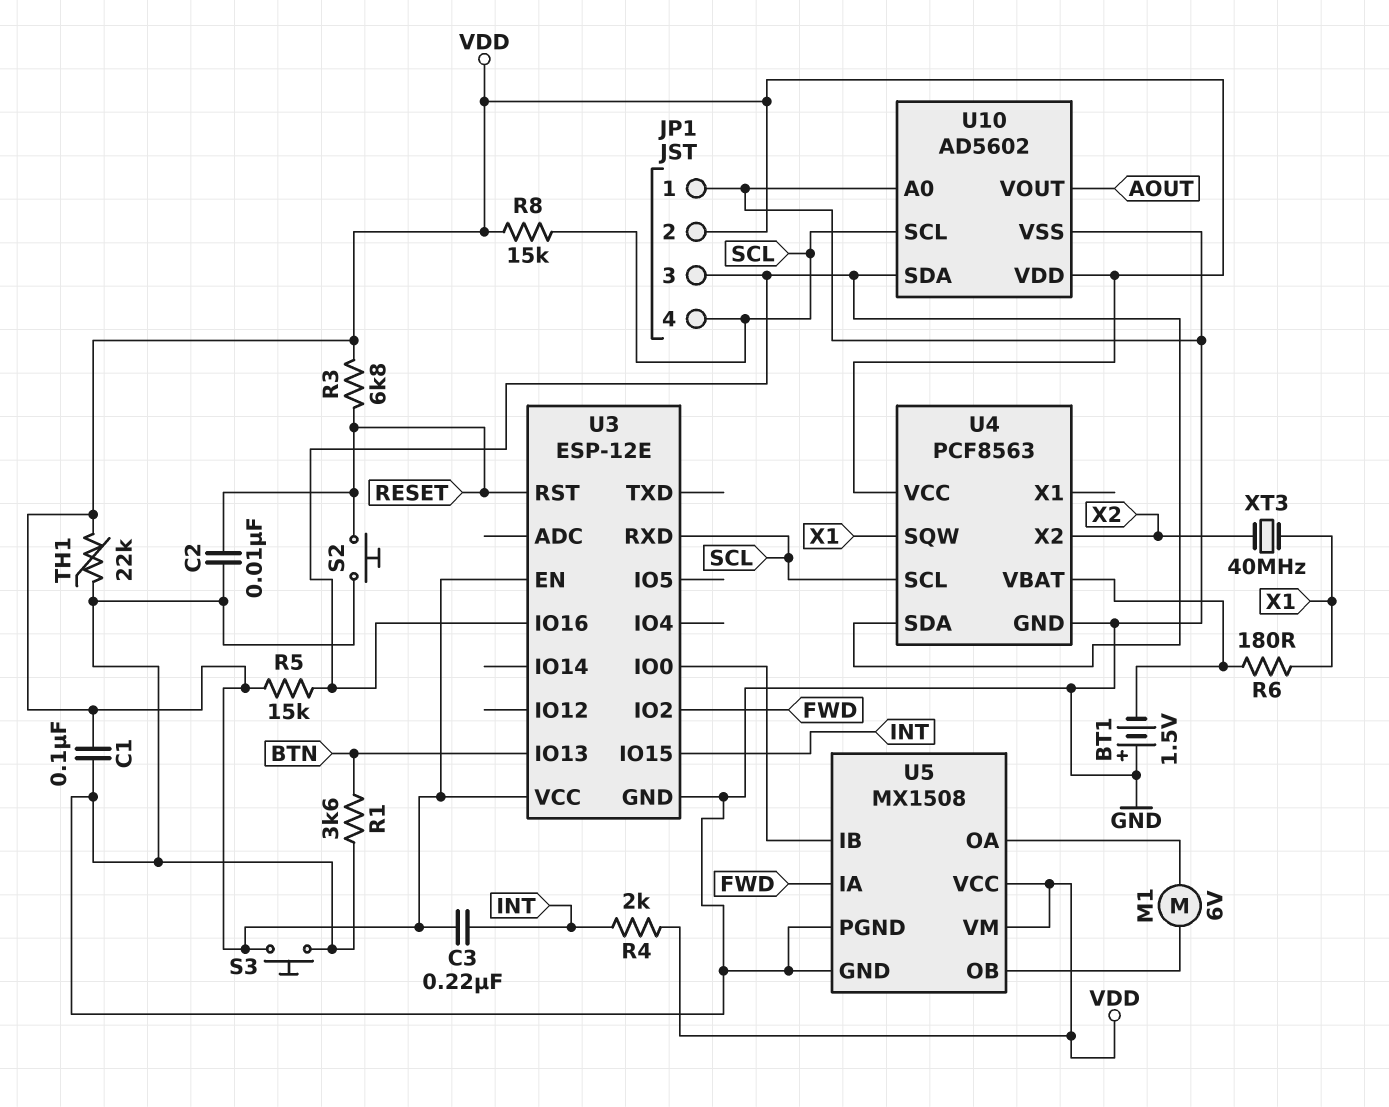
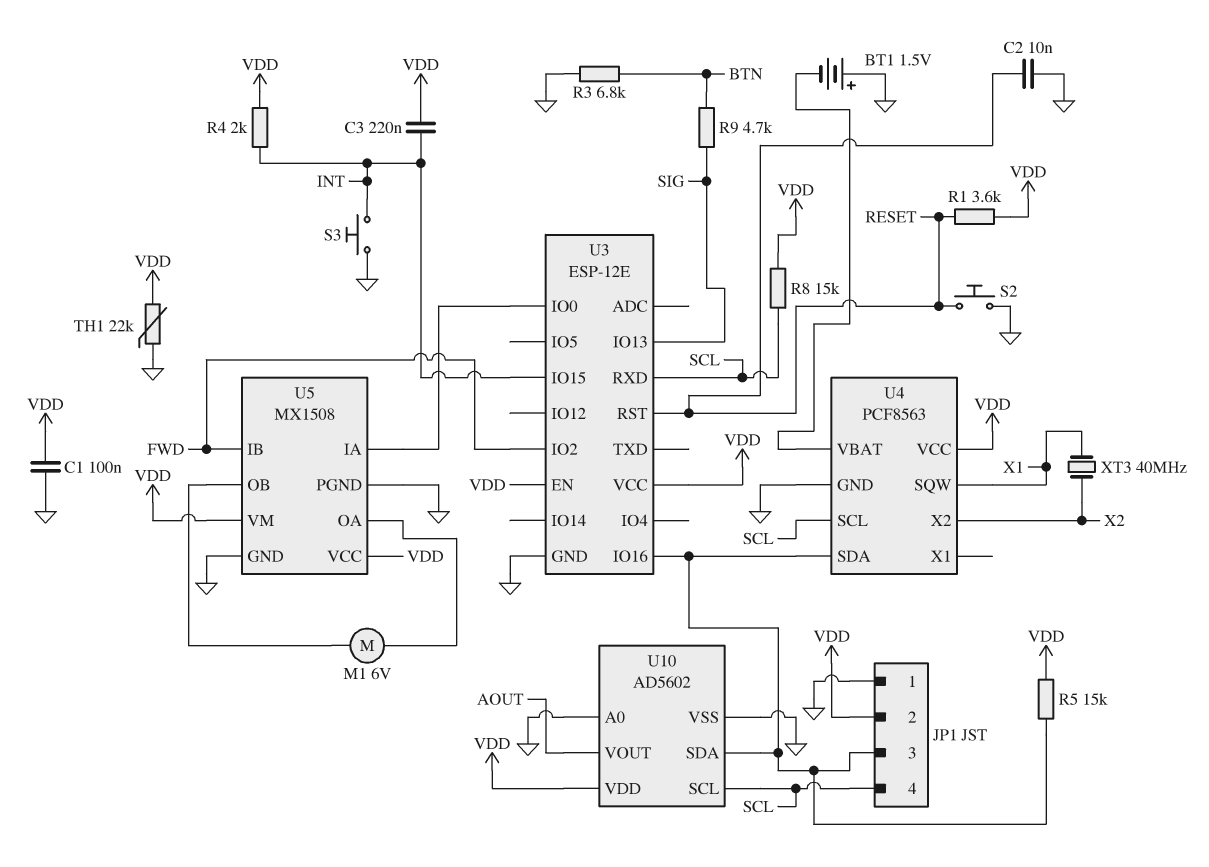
R1: 3.6k (BTN, GND) -> 3.6k (RESET, VDD)
R3: 6.8k (RESET, VDD) -> 6.8k (BTN, GND)
R6: 180 (U4/VBAT, X1) -> none
R9: none -> 4.7k (BTN, SIG)
S3: button (GND, VDD) -> button (GND, INT)
U3 pin IO13: BTN -> SIG
U5 pin IA: FWD -> U3/IO0
U5 pin IB: U3/IO0 -> FWD

